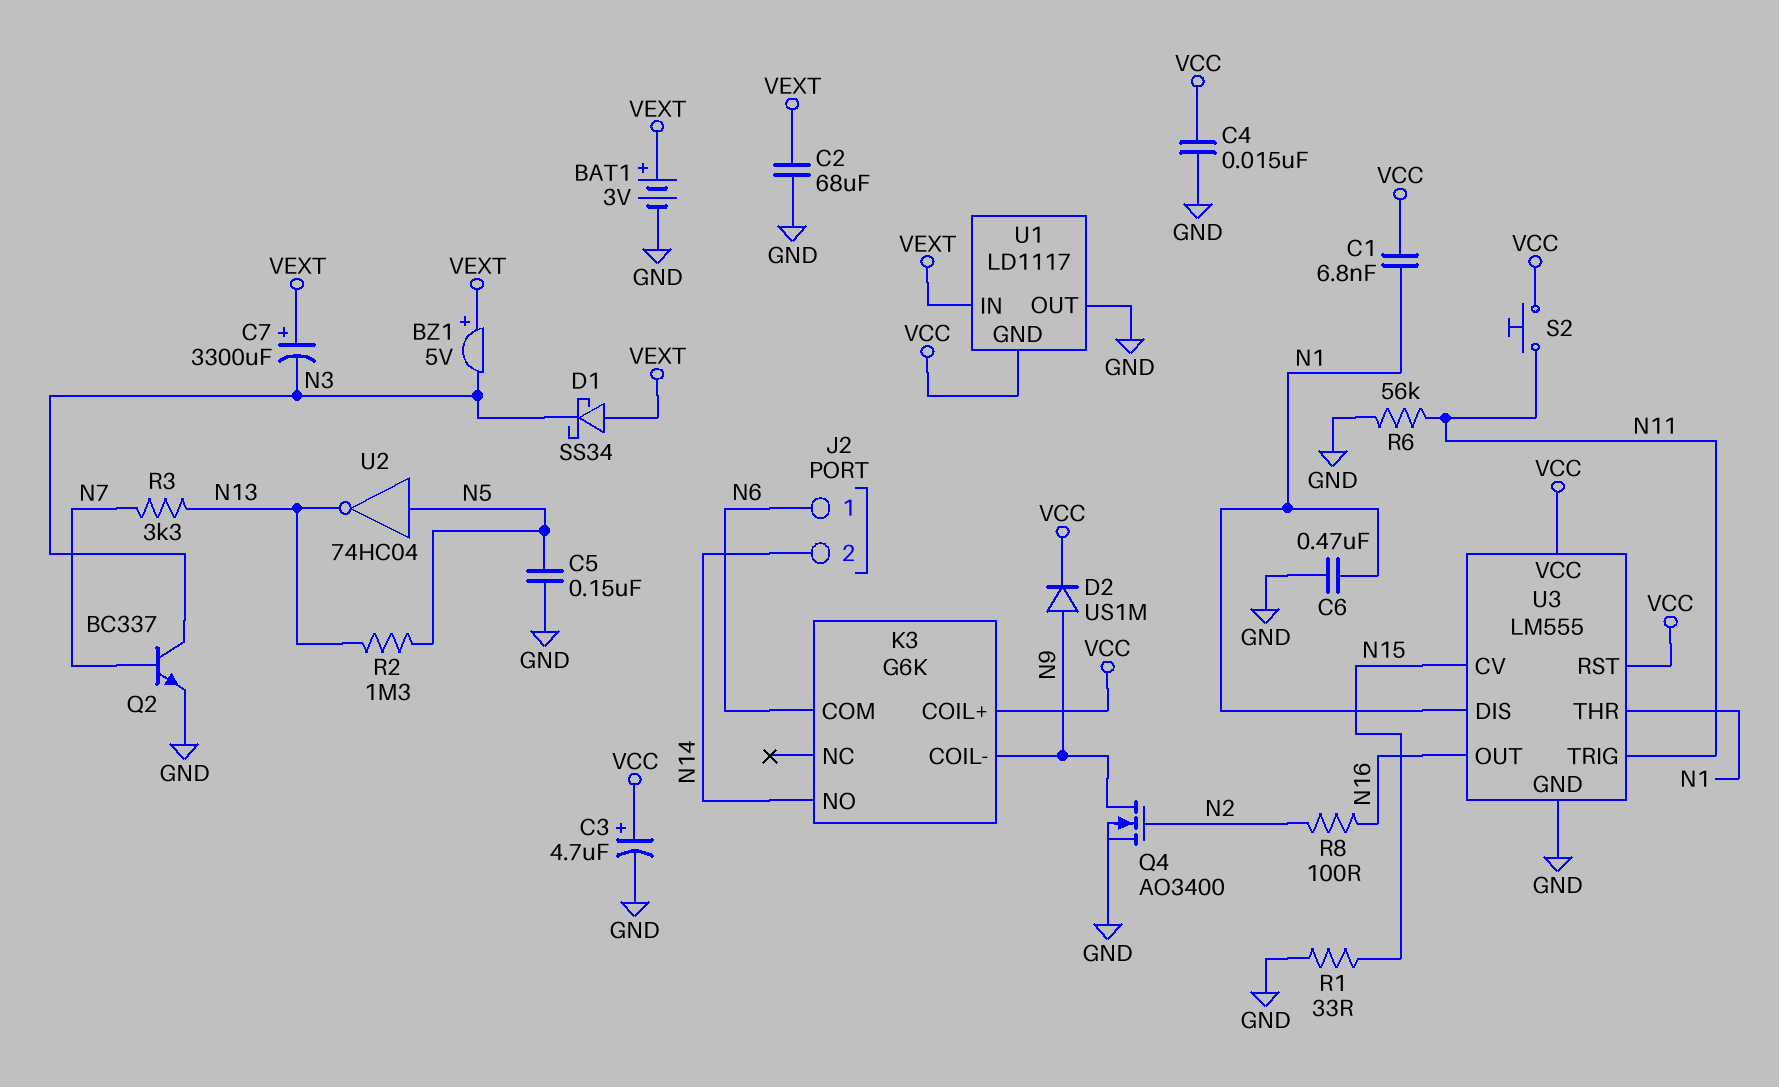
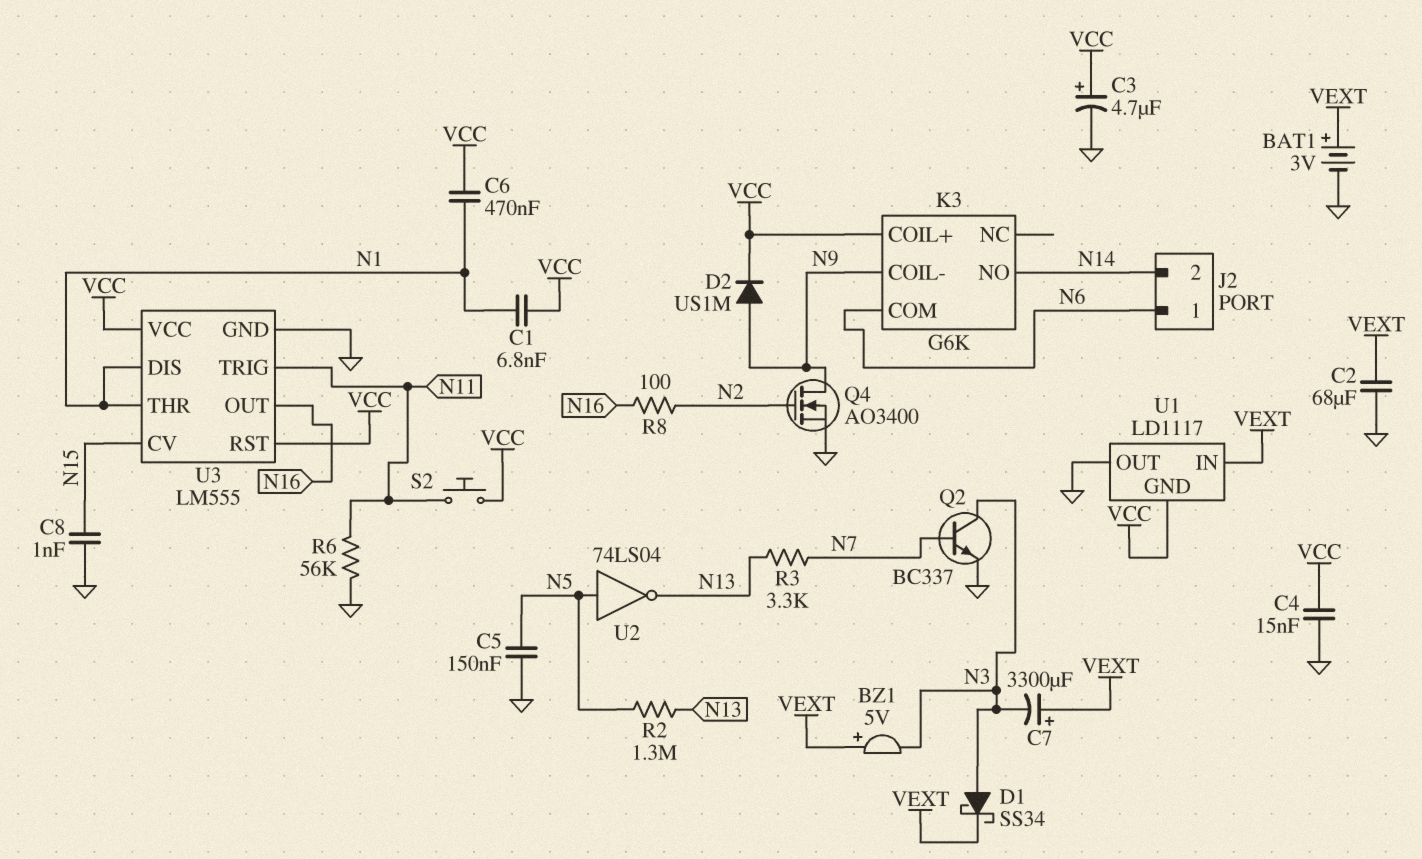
C6: 470nF (GND, N1) -> 470nF (N1, VCC)
C8: none -> 1nF (GND, N15)
D1: schottky SS34 (A VEXT, K N3) -> schottky SS34 (A N3, K VEXT)
R1: 33 (GND, N15) -> none
U2: NOT 74HC04 (in N5, out N13) -> NOT 74LS04 (in N5, out N13)

